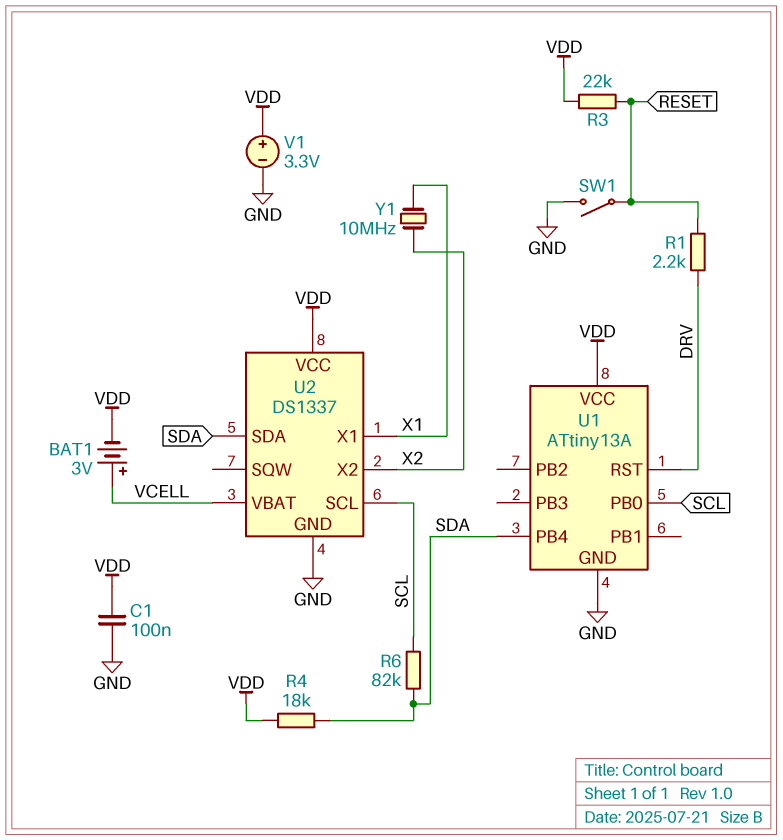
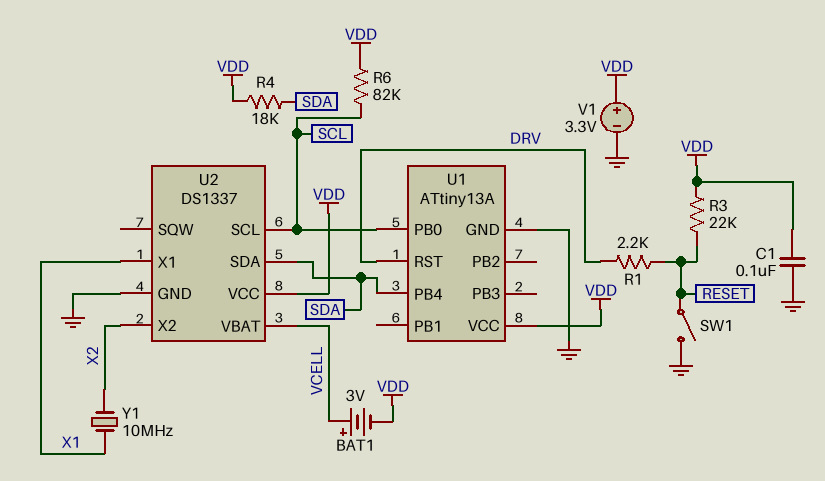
R6: 82k (SCL, SDA) -> 82k (SCL, VDD)

